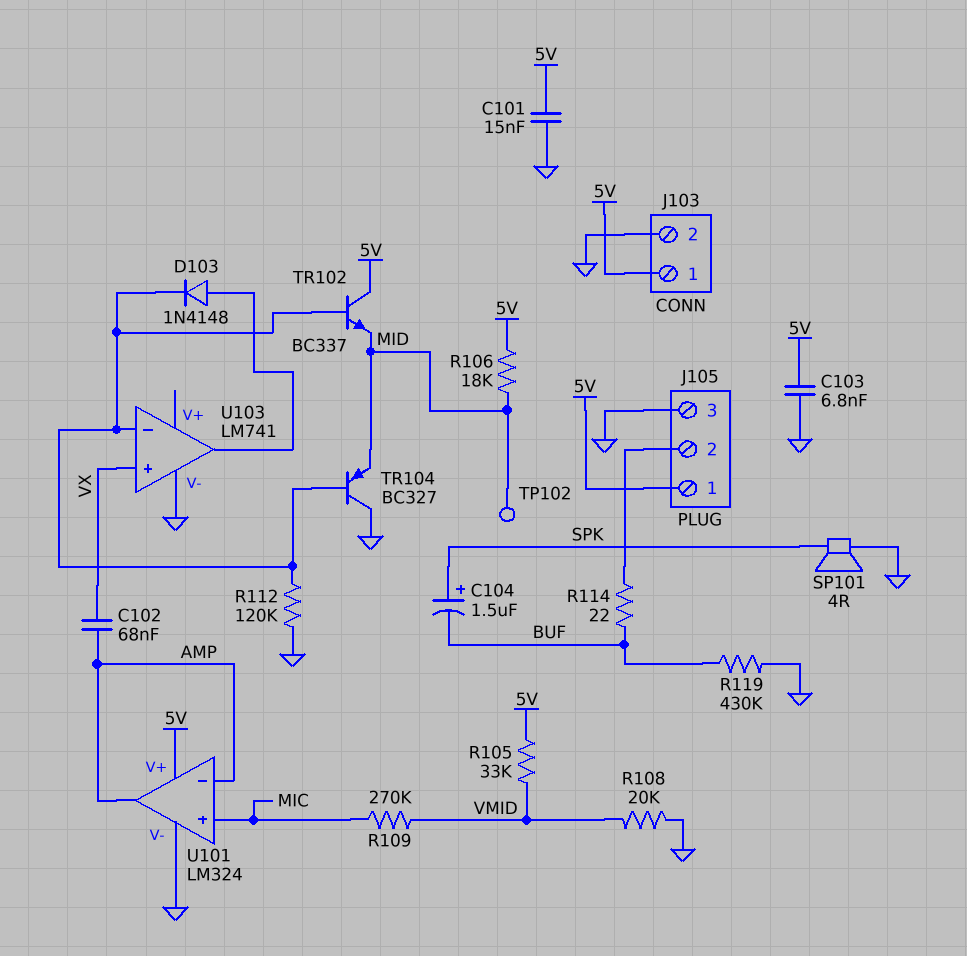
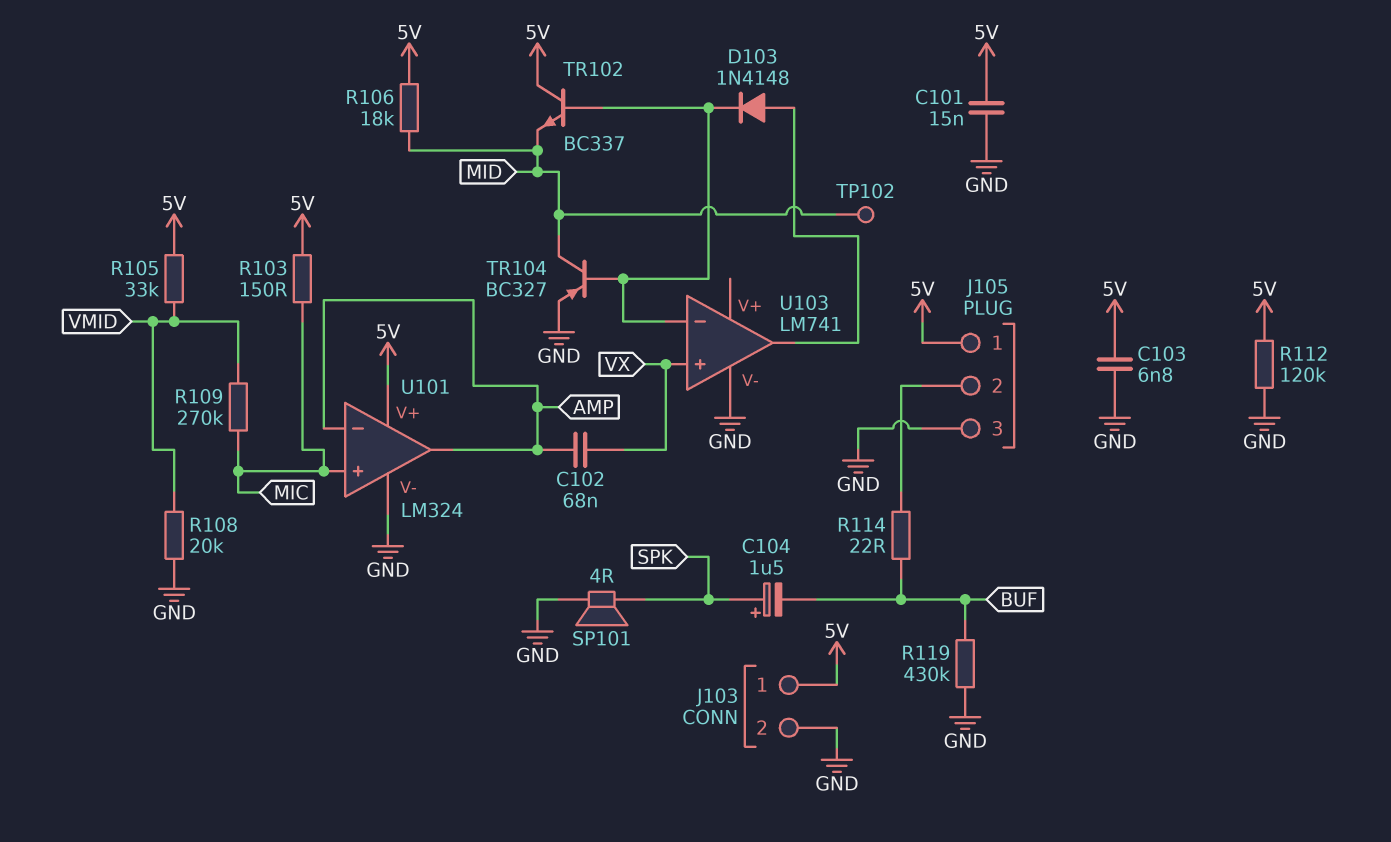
R103: none -> 150 (5V, MIC)
R112: 120k (GND, U103/in-) -> 120k (5V, GND)
TR104: PNP BC327 (B U103/in-, C GND, E MID) -> PNP BC327 (B U103/in-, C MID, E GND)

